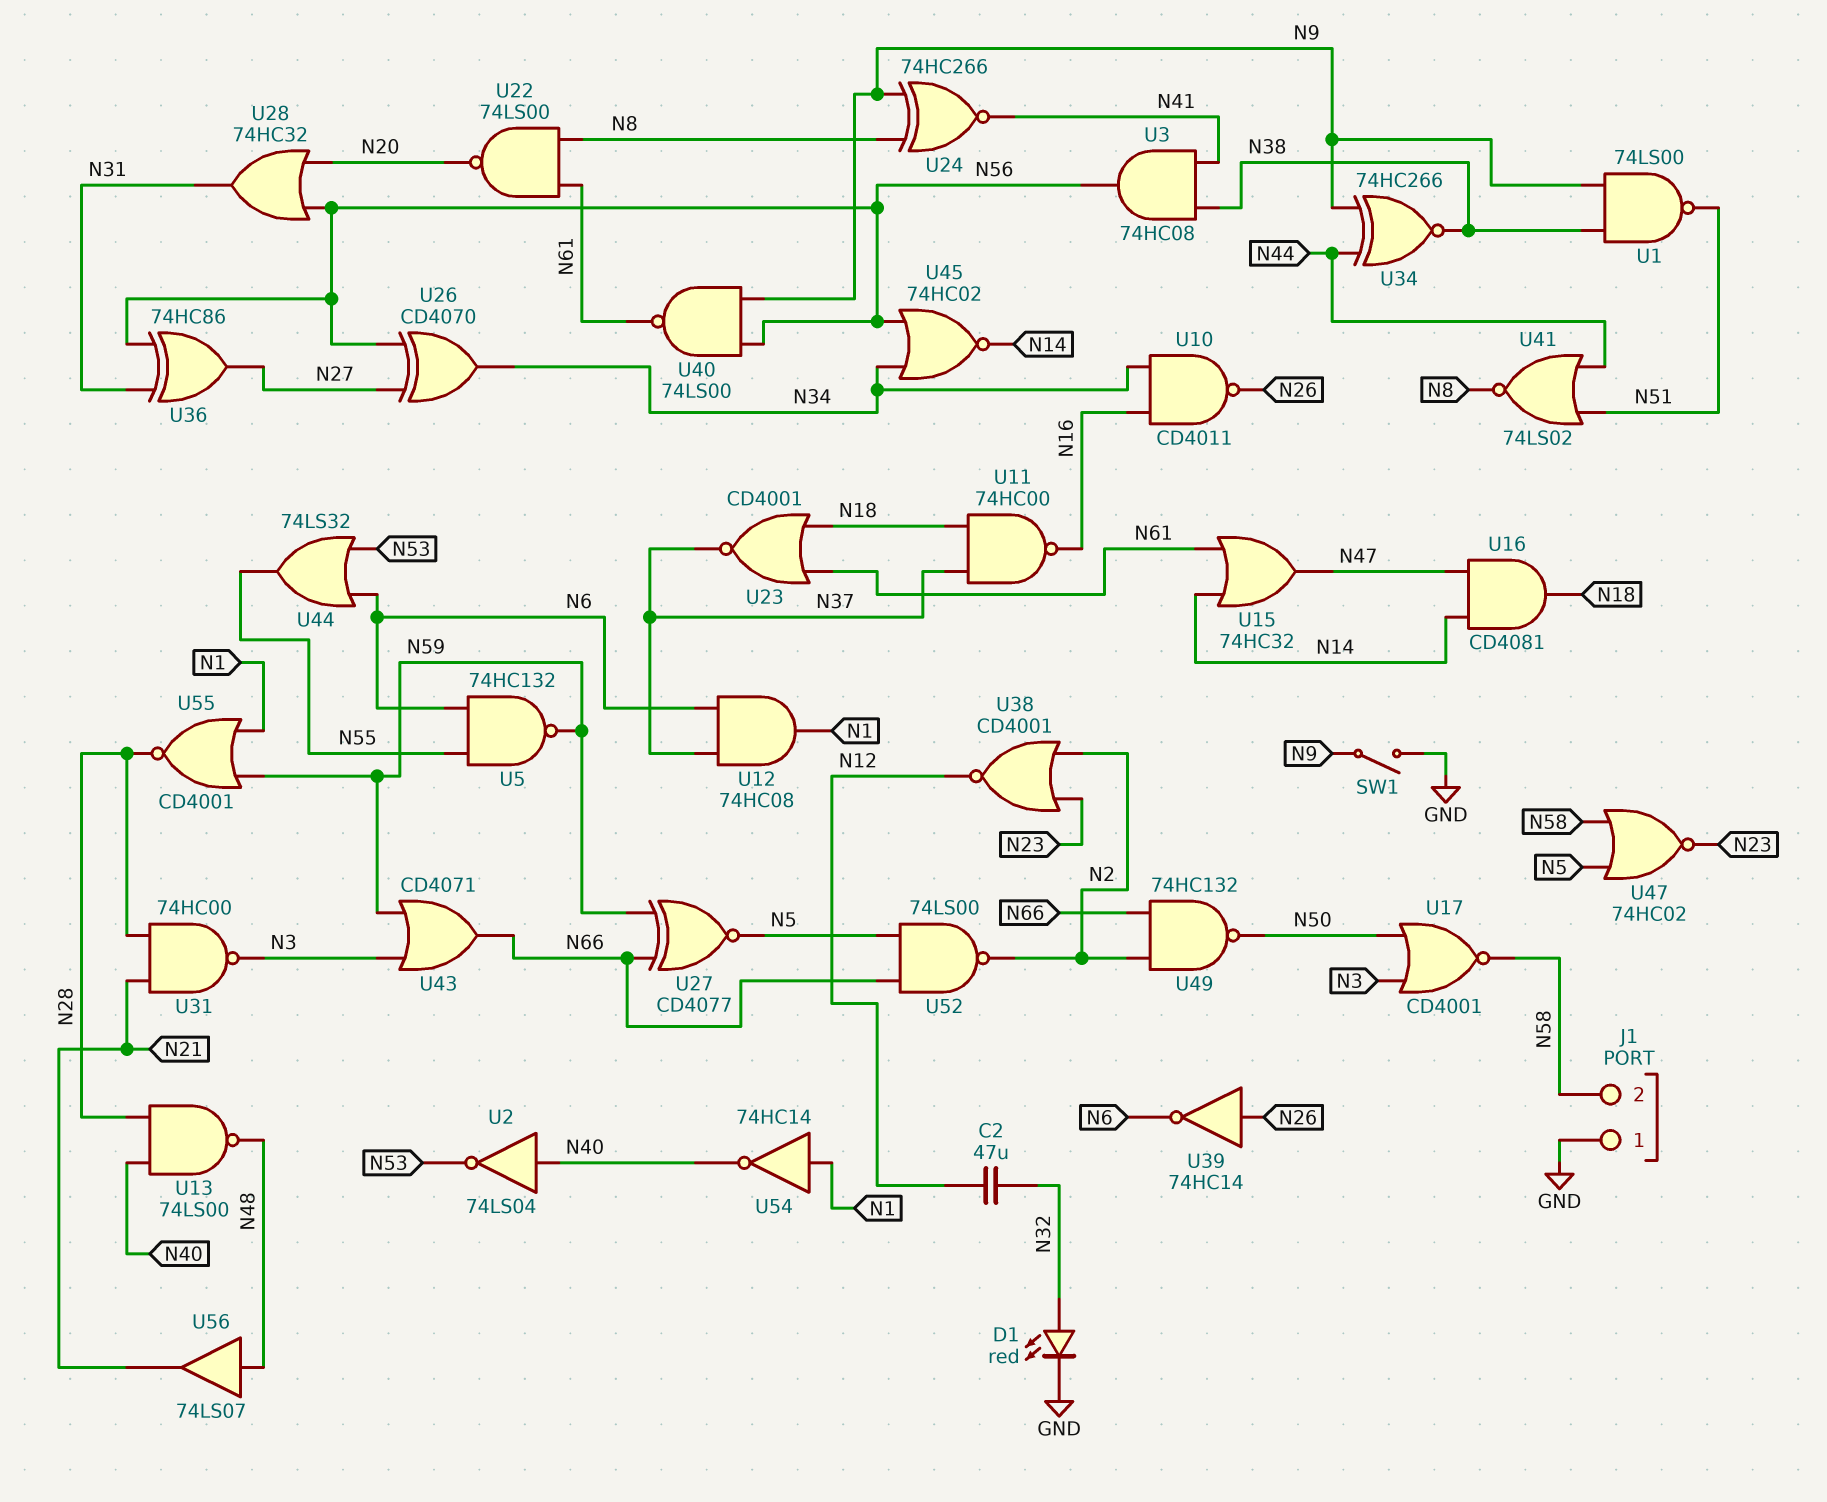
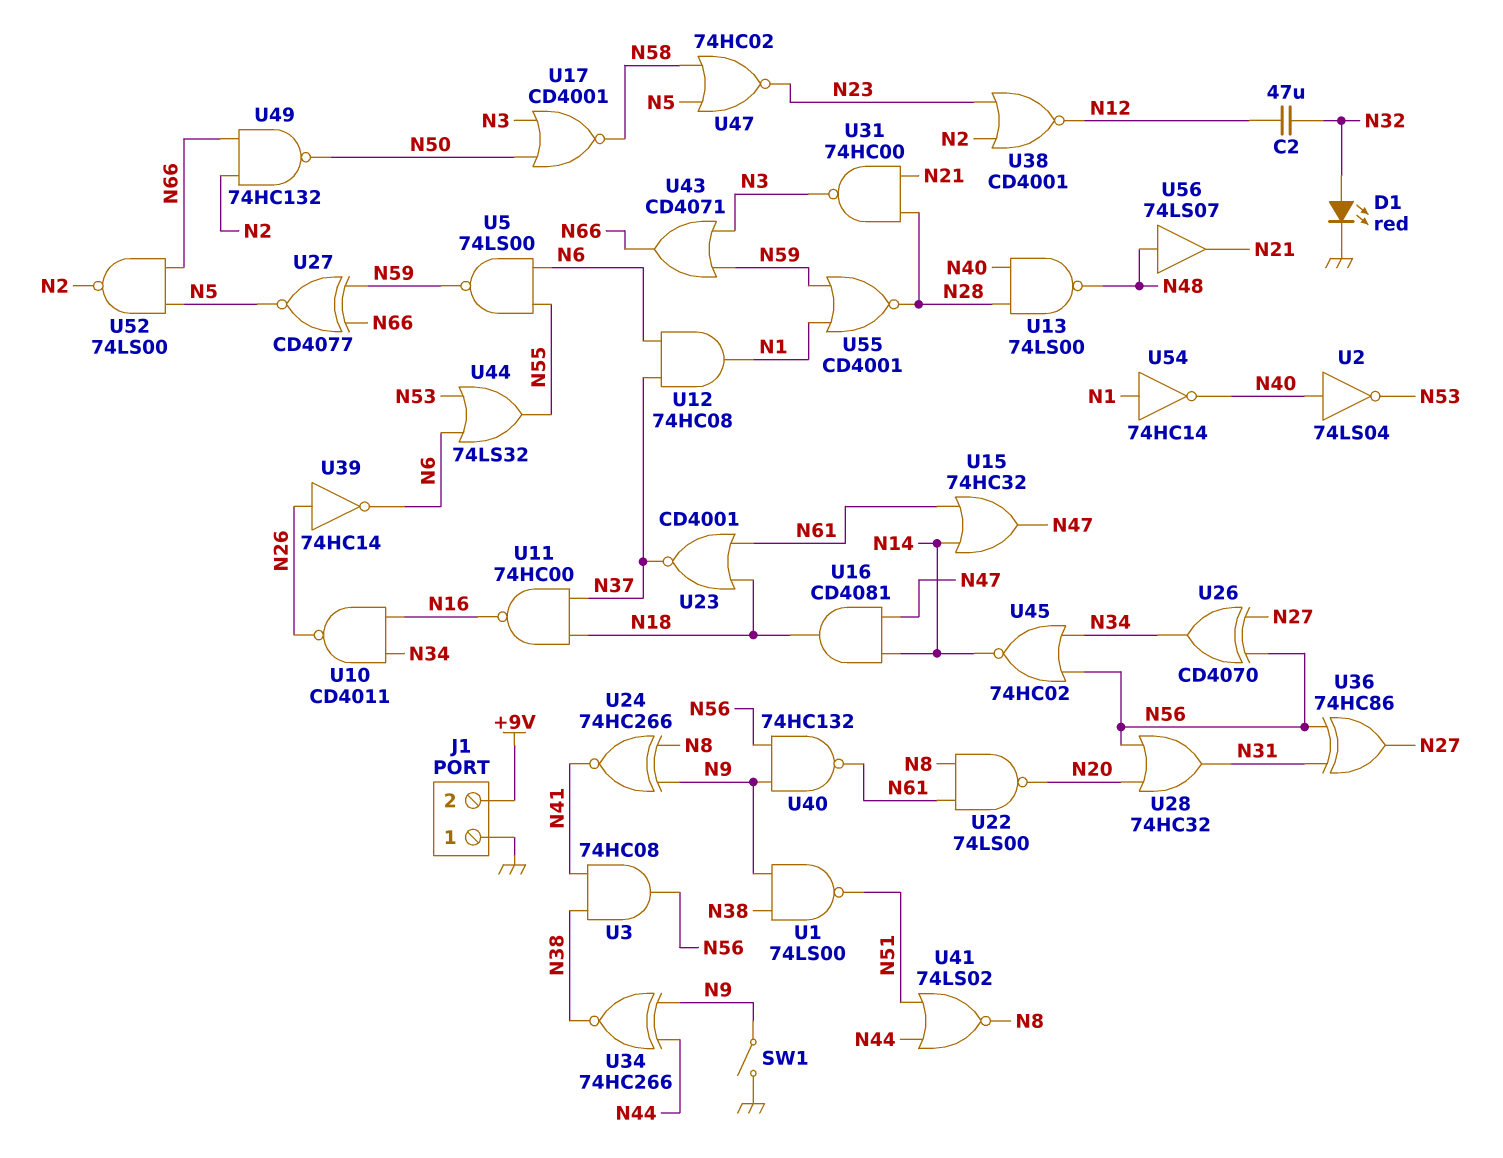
J1 pin 2: N58 -> +9V
U5: NAND 74HC132 (in N6, in N55, out N59) -> NAND 74LS00 (in N6, in N55, out N59)
U40: NAND 74LS00 (in N9, in N56, out N61) -> NAND 74HC132 (in N9, in N56, out N61)

